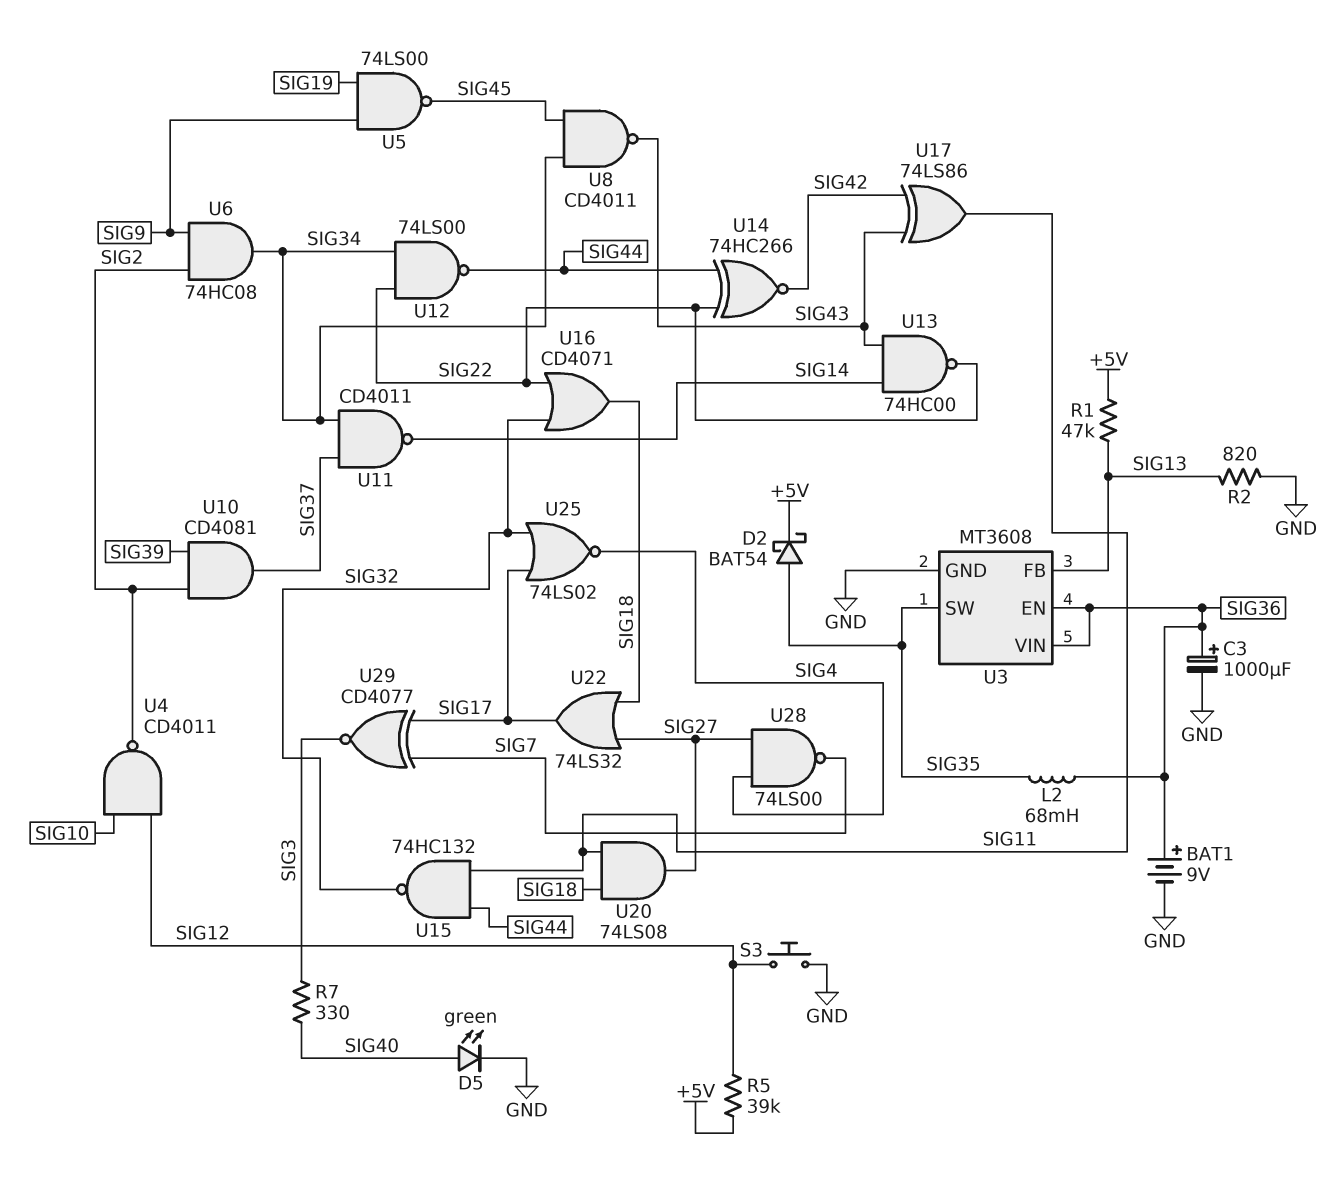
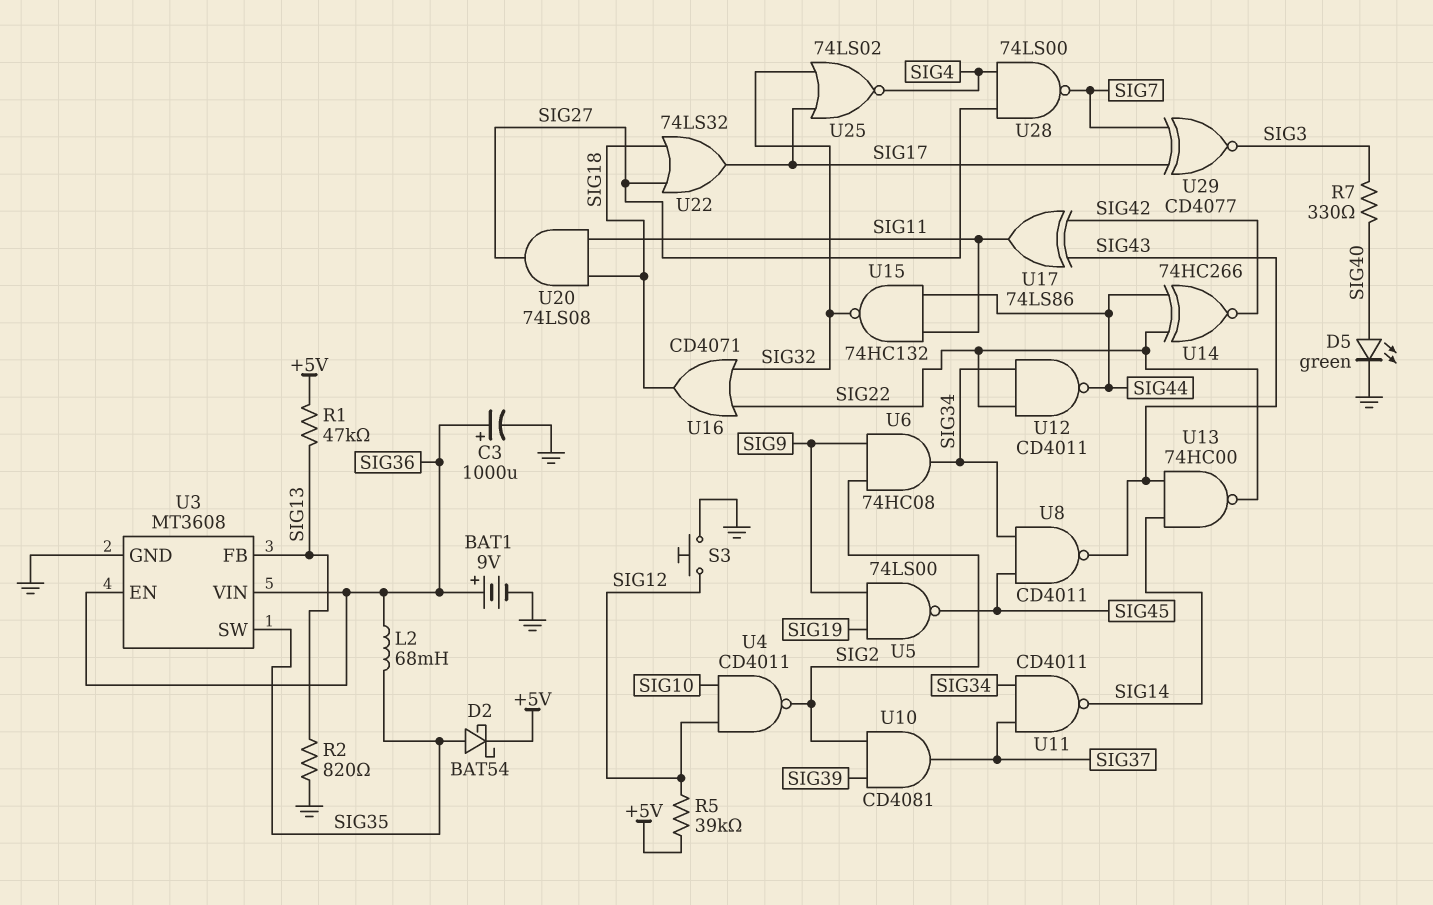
U12: NAND 74LS00 (in SIG22, in SIG34, out SIG44) -> NAND CD4011 (in SIG22, in SIG34, out SIG44)

